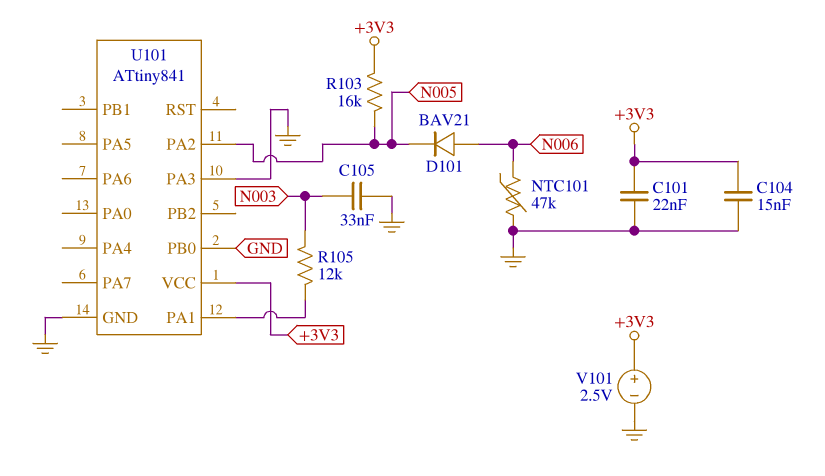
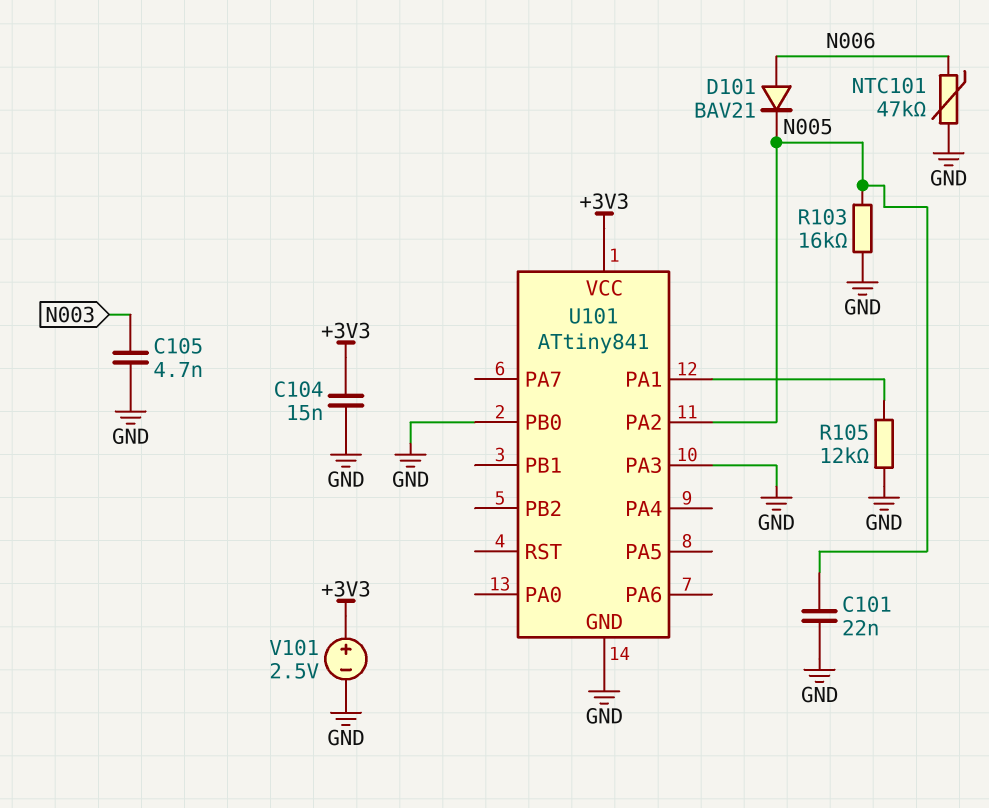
C101: 22nF (+3V3, GND) -> 22nF (GND, N005)
C105: 33nF (GND, N003) -> 4.7nF (GND, N003)
R103: 16k (+3V3, N005) -> 16k (GND, N005)
R105: 12k (N003, U101/PA1) -> 12k (GND, U101/PA1)

